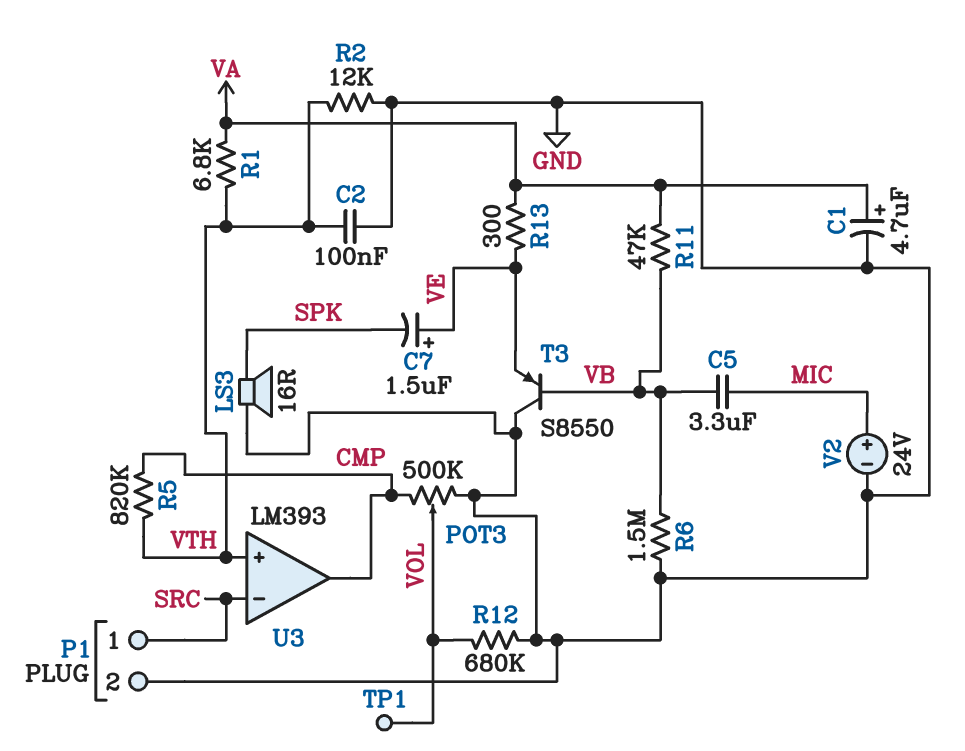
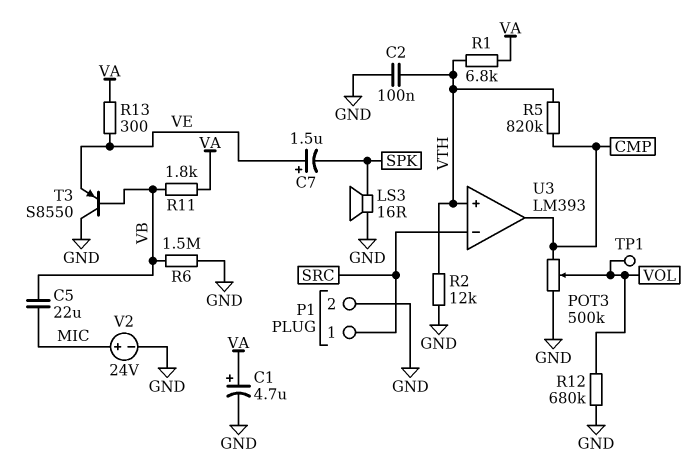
C5: 3.3uF (MIC, VB) -> 22uF (MIC, VB)
R11: 47k (VA, VB) -> 1.8k (VA, VB)

